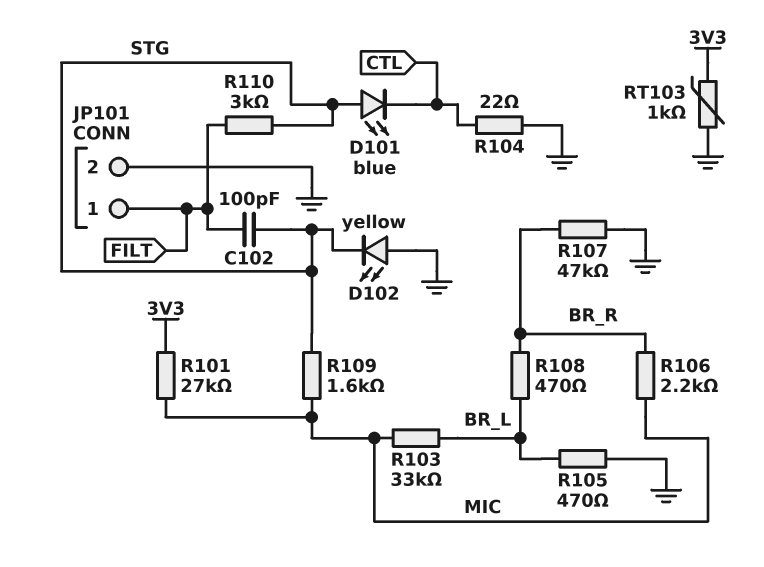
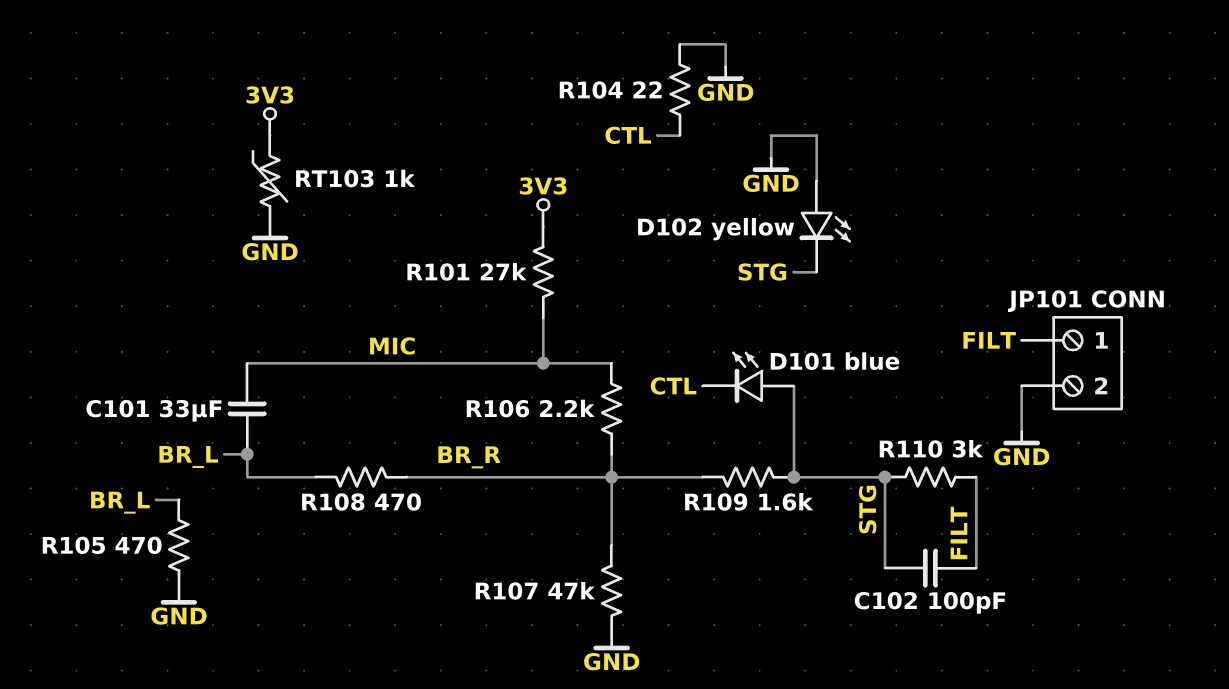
C101: none -> 33uF (BR_L, MIC)
R103: 33k (BR_L, MIC) -> none
R109: 1.6k (MIC, STG) -> 1.6k (BR_R, STG)

